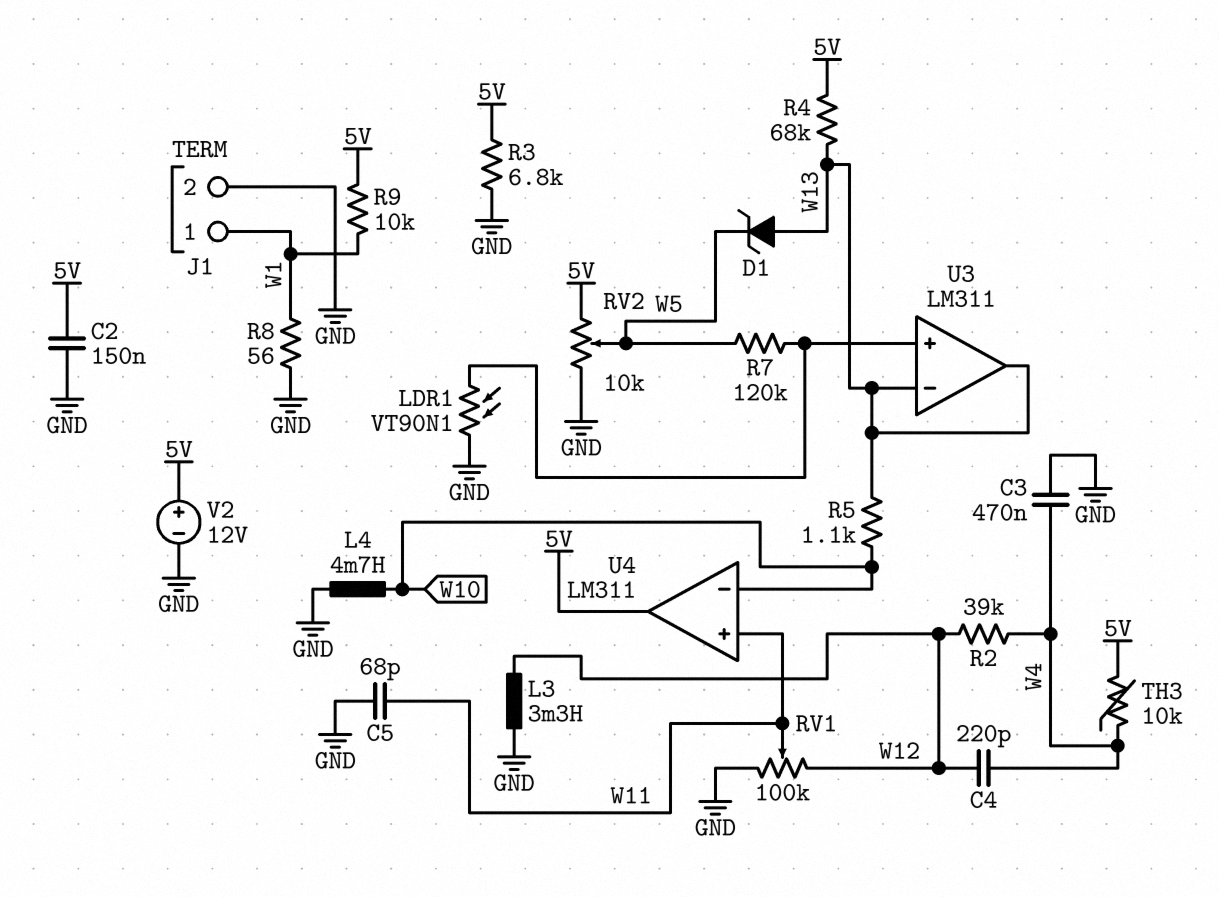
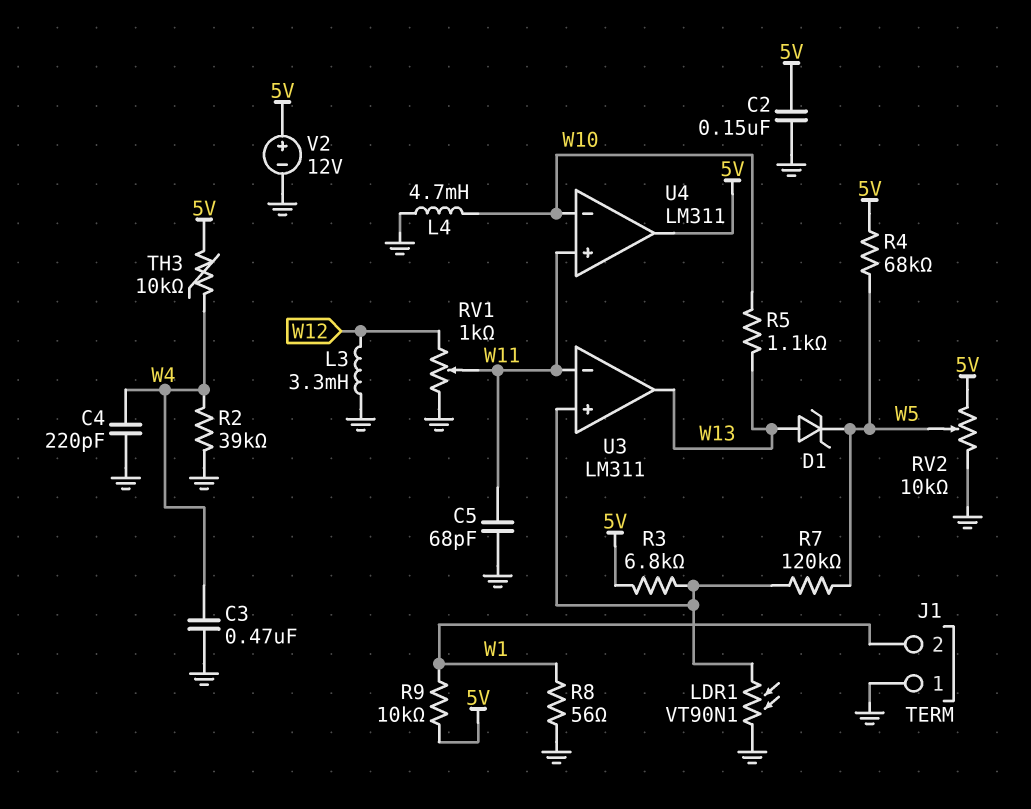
C4: 220pF (W4, W12) -> 220pF (GND, W4)
J1 pin 1: W1 -> GND
J1 pin 2: GND -> W1
R2: 39k (W4, W12) -> 39k (GND, W4)
R3: 6.8k (5V, GND) -> 6.8k (5V, U3/in+)
R4: 68k (5V, W13) -> 68k (5V, W5)
RV1: 100k (GND, W12, wiper W11) -> 1k (GND, W12, wiper W11)
U3 pin in-: W13 -> W11

